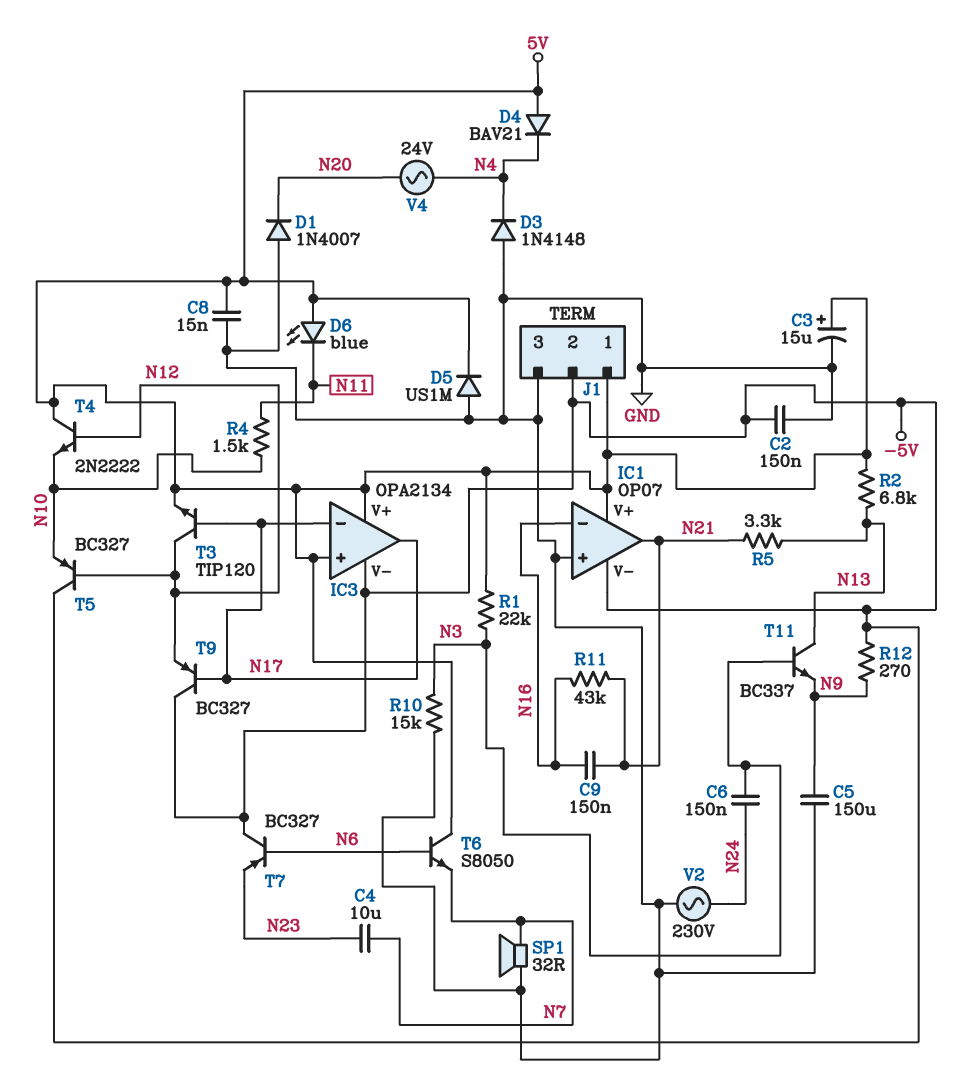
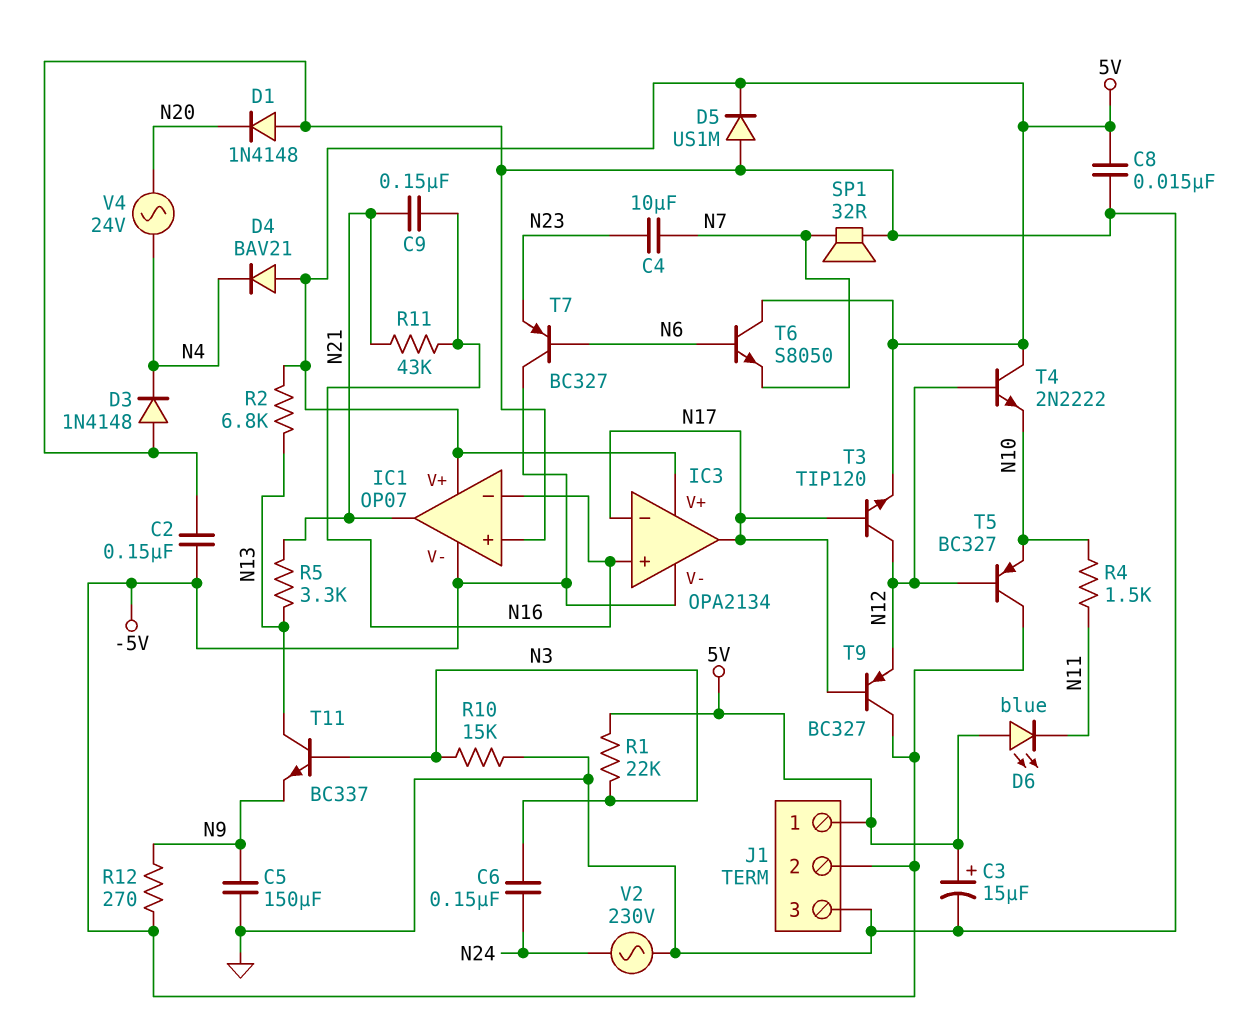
D1: diode 1N4007 (A GND, K N20) -> diode 1N4148 (A GND, K N20)
IC3 pin in+: 5V -> N16

